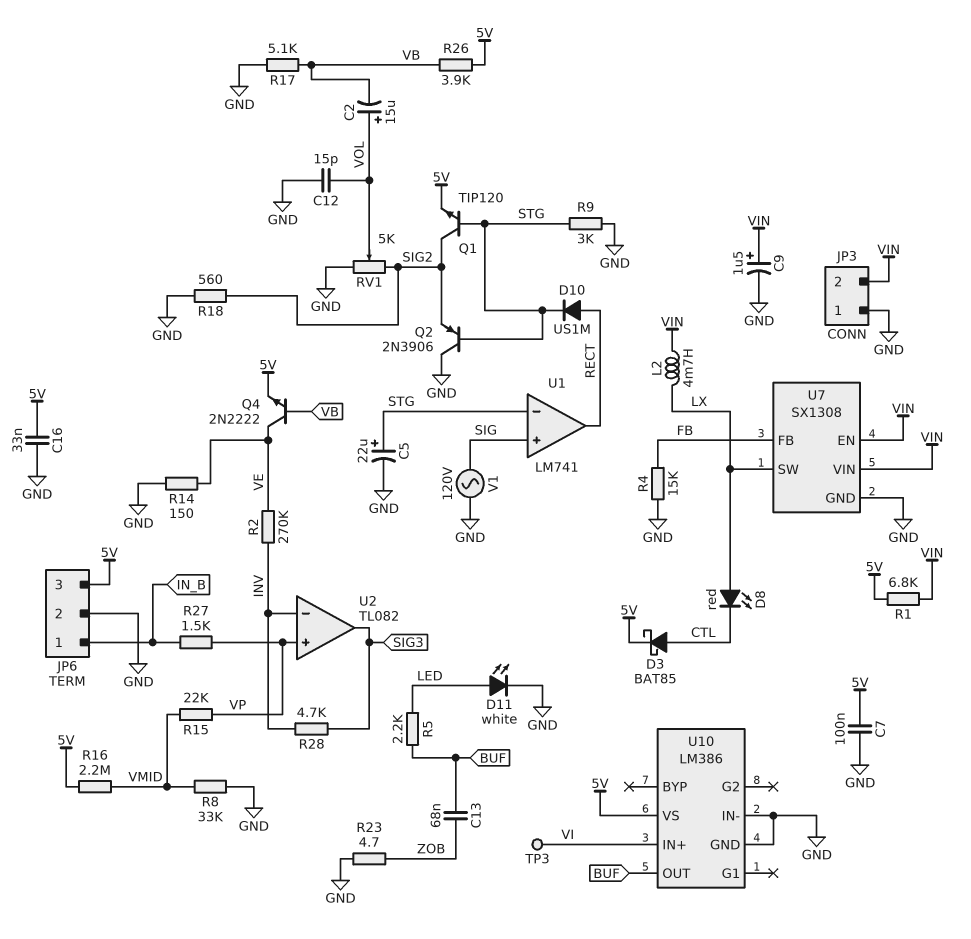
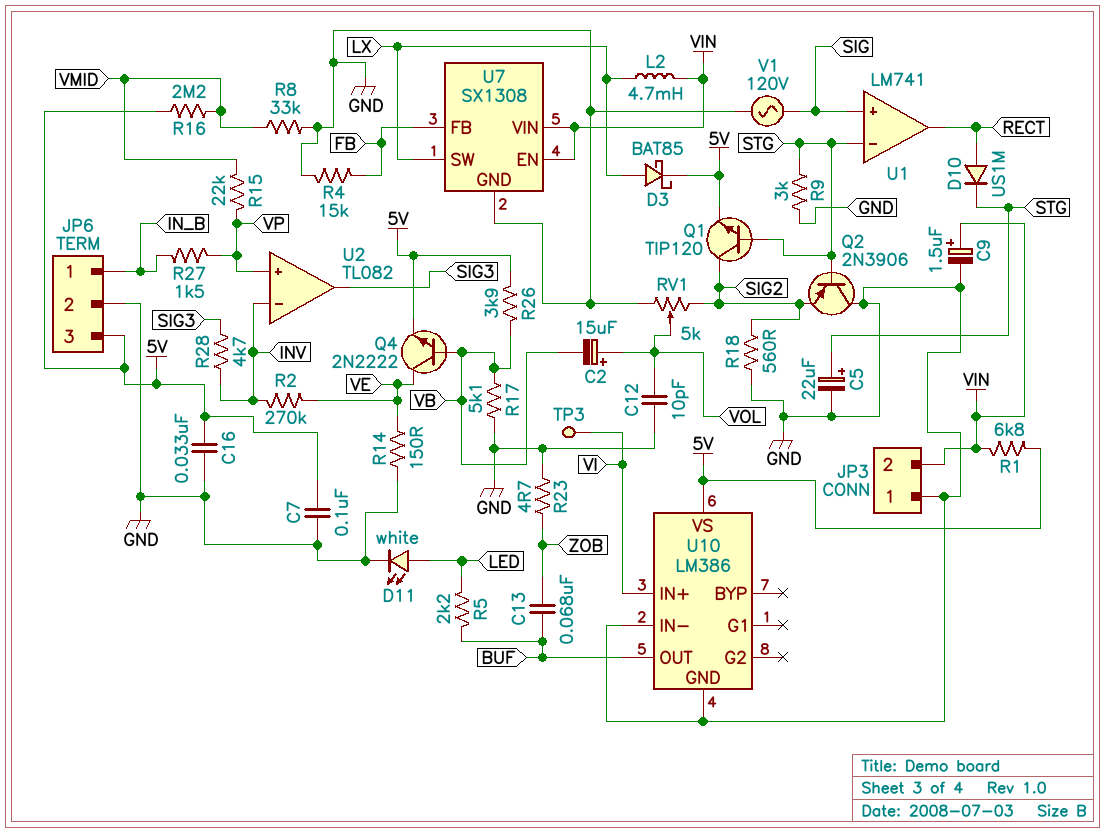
C12: 15pF (GND, VOL) -> 10pF (GND, VOL)
D3: schottky BAT85 (A CTL, K 5V) -> schottky BAT85 (A LX, K 5V)
D8: LED red (A LX, K CTL) -> none

